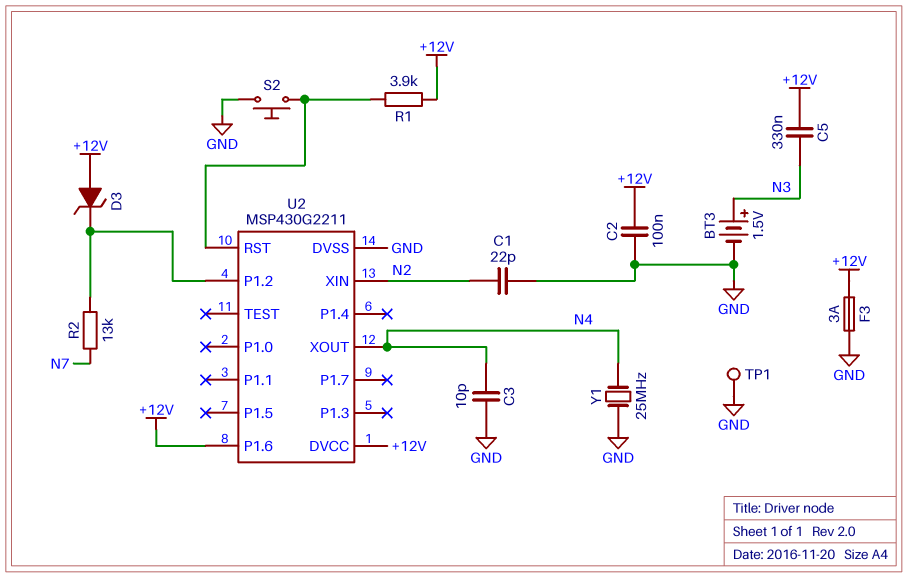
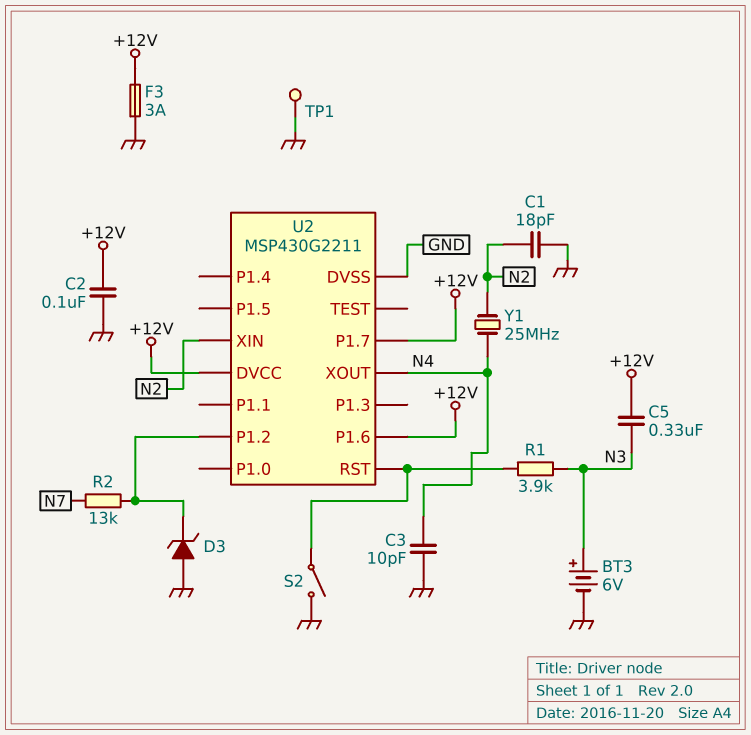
BT3: 1.5V (plus N3, minus GND) -> 6V (plus N3, minus GND)
C1: 22pF (GND, N2) -> 18pF (GND, N2)
D3: zener (A +12V, K U2/P1.2) -> zener (A GND, K U2/P1.2)
R1: 3.9k (+12V, U2/RST) -> 3.9k (N3, U2/RST)
S2: button (GND, U2/RST) -> switch (GND, U2/RST)
U2 pin P1.7: none -> +12V
Y1: 25MHz (GND, N4) -> 25MHz (N2, N4)

